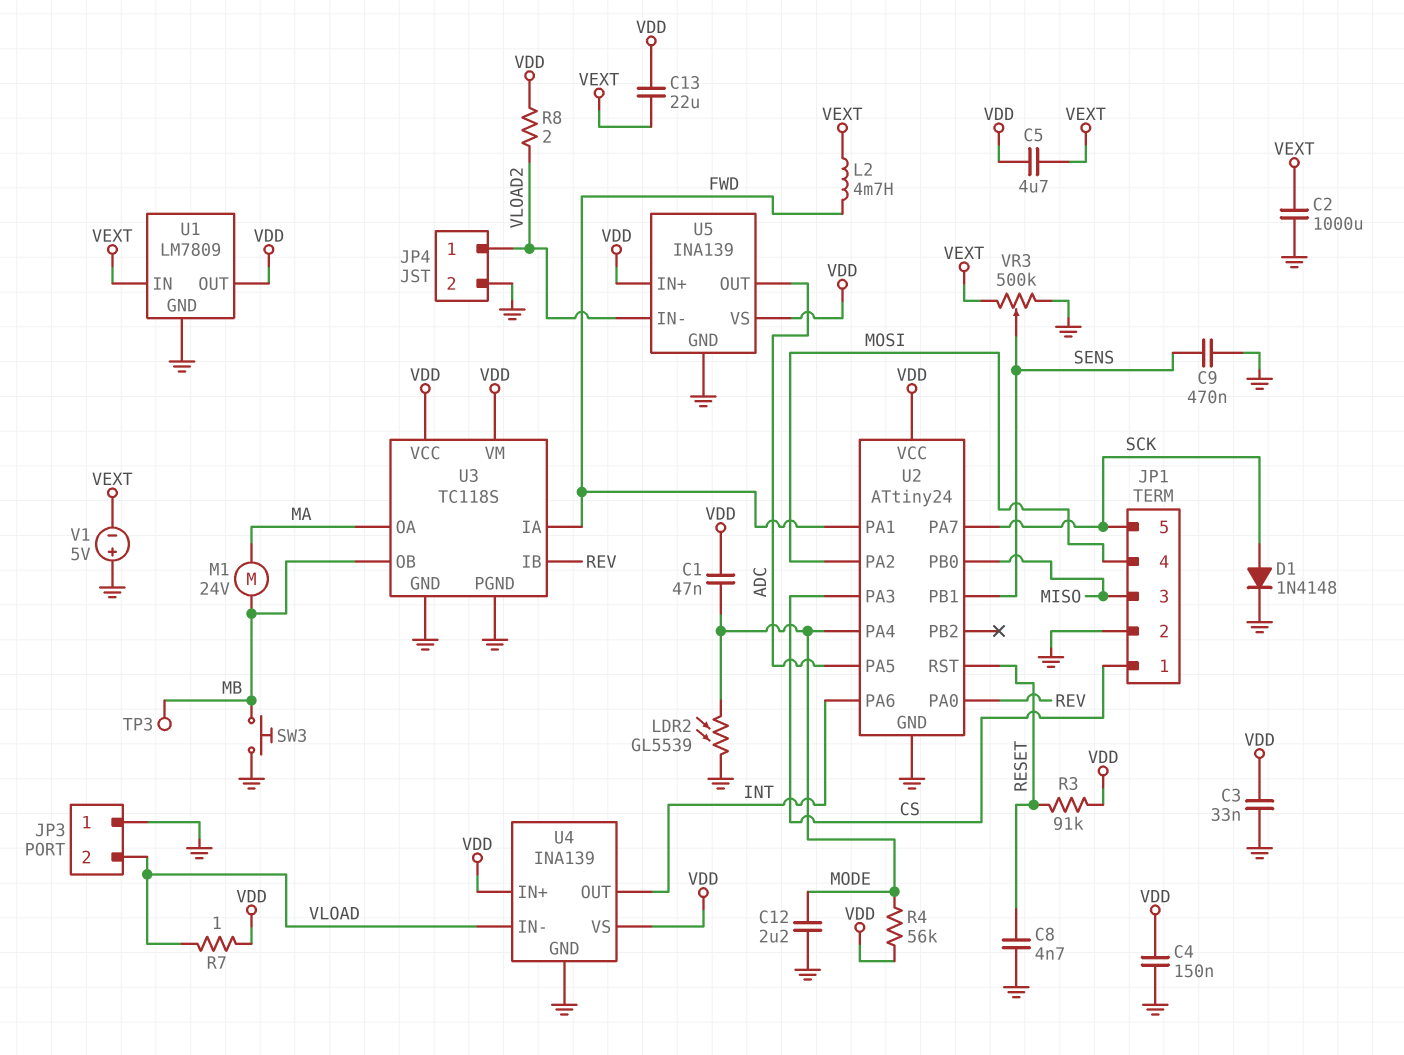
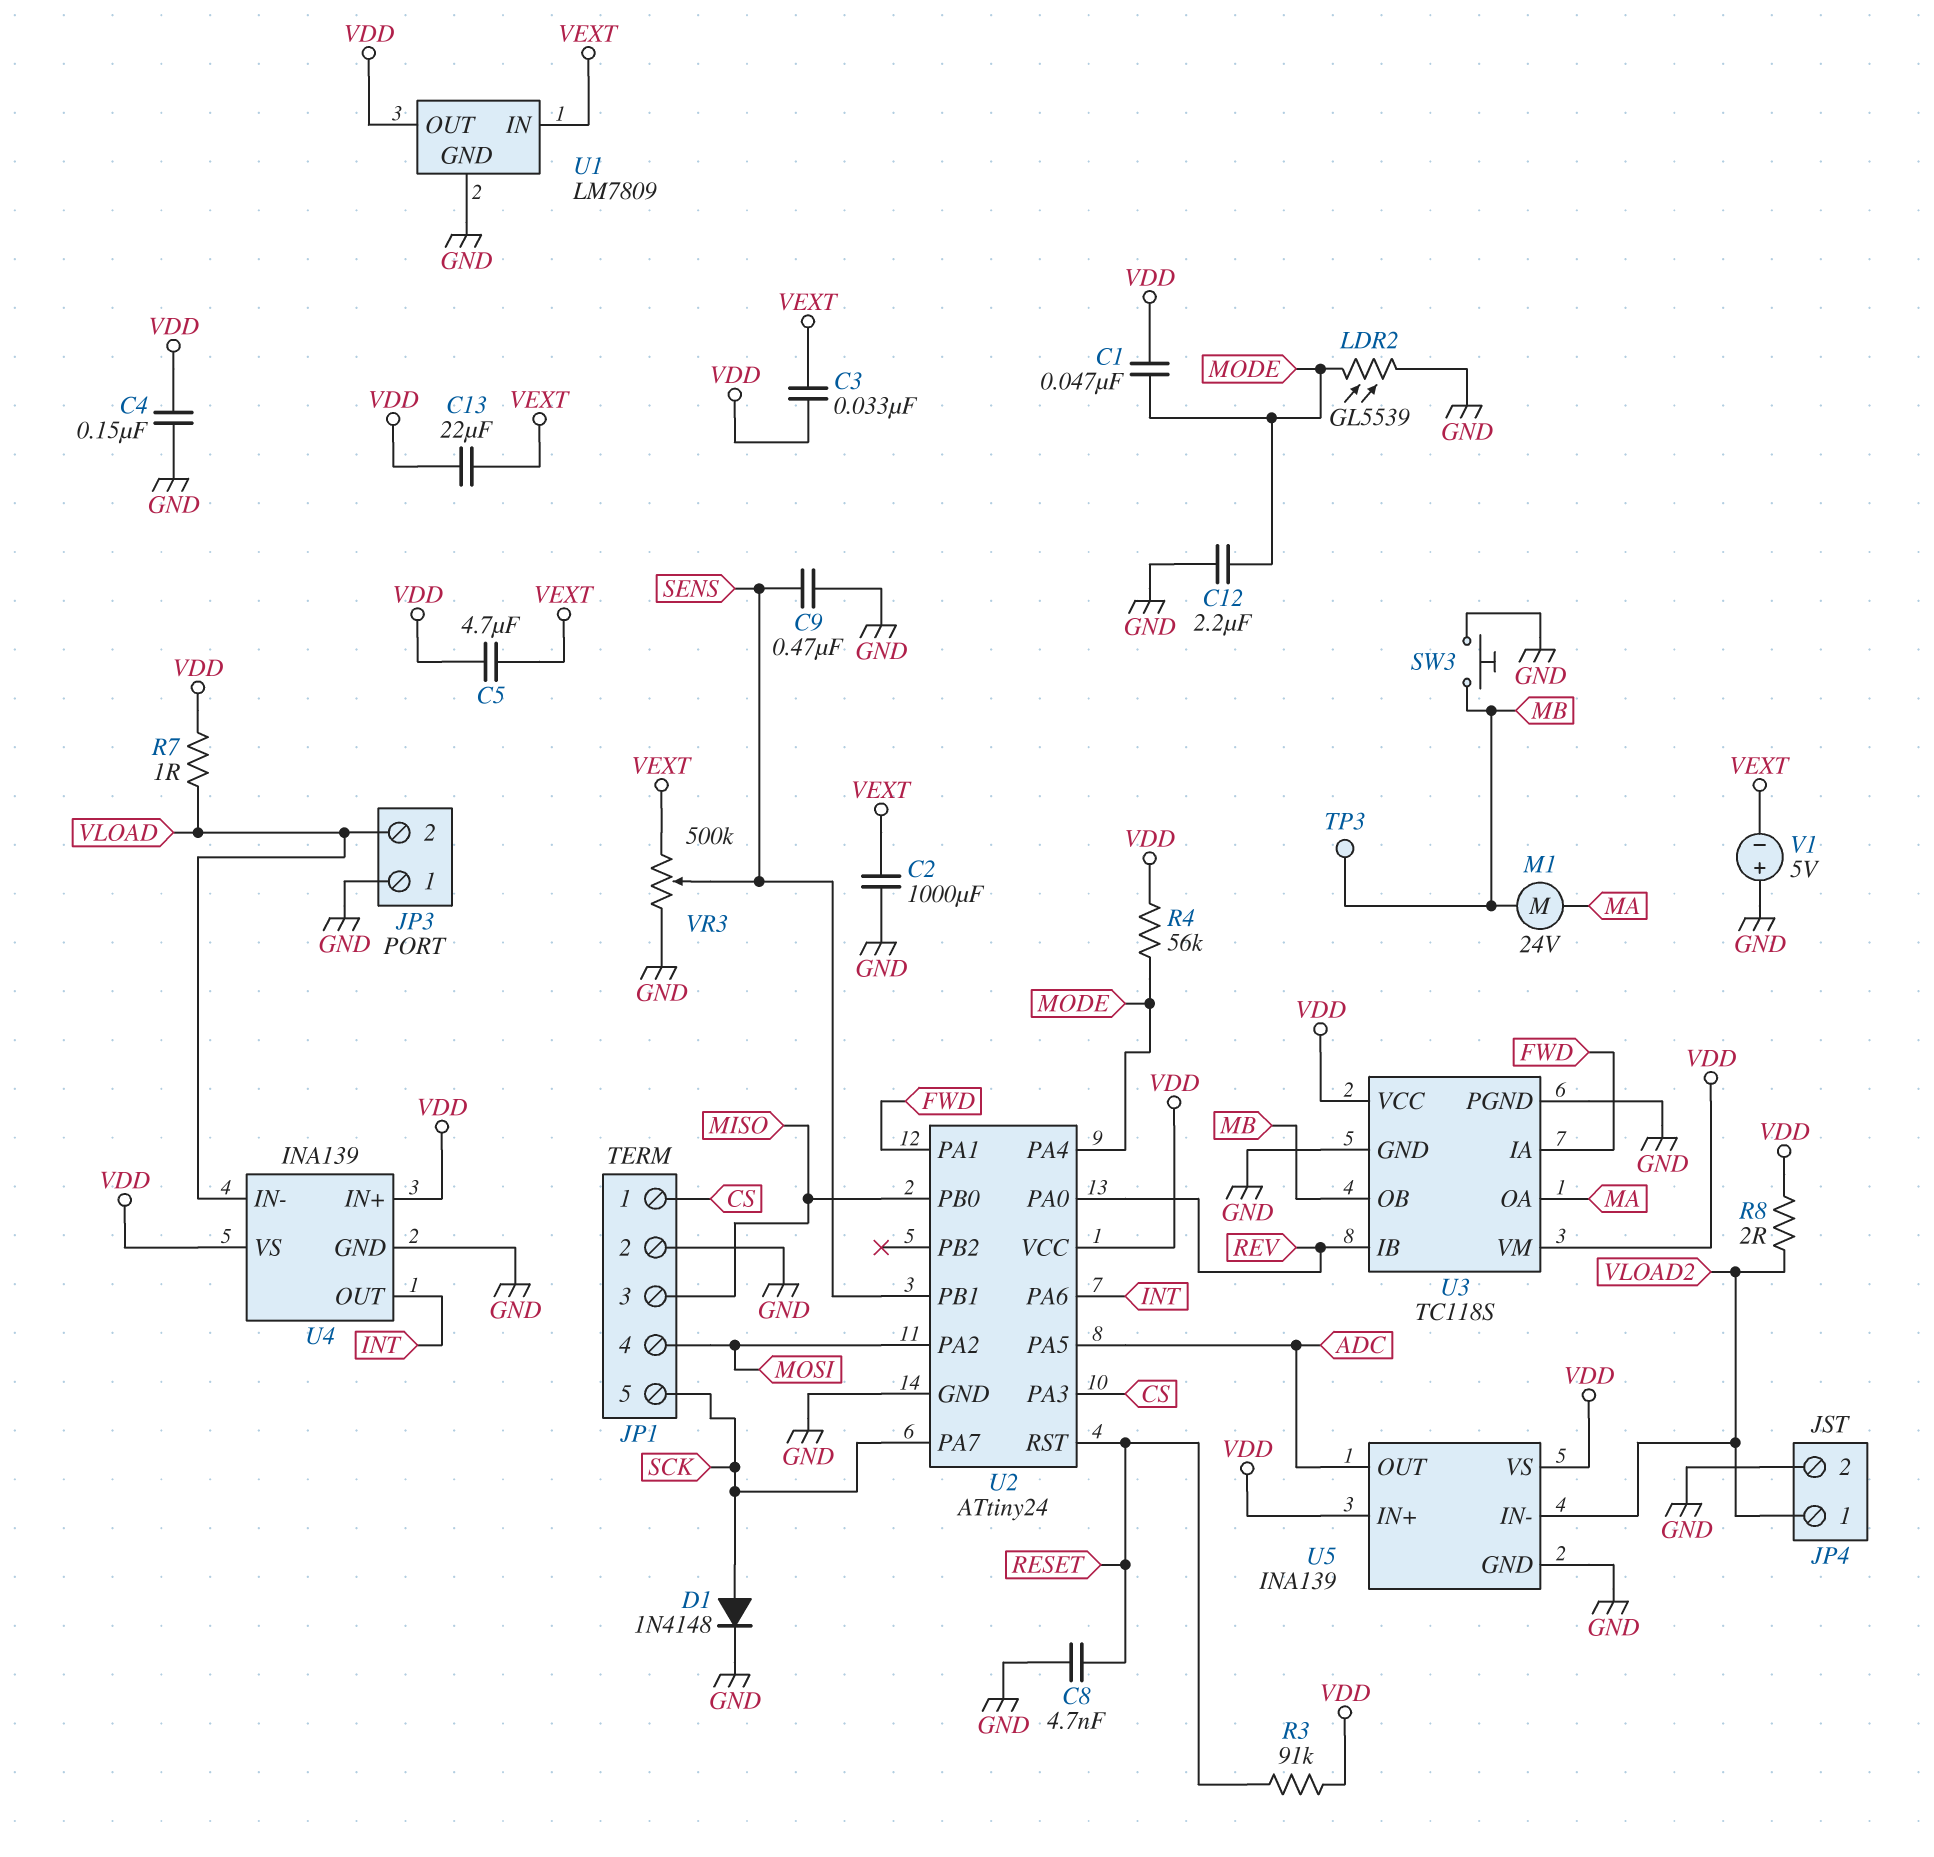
C3: 33nF (GND, VDD) -> 33nF (VDD, VEXT)
L2: 4.7mH (FWD, VEXT) -> none

